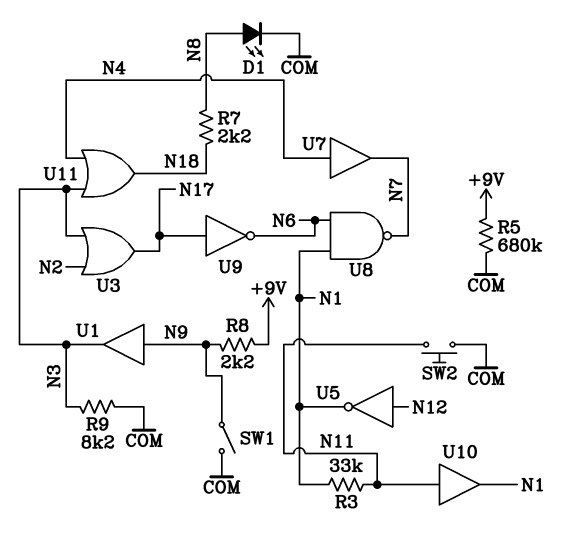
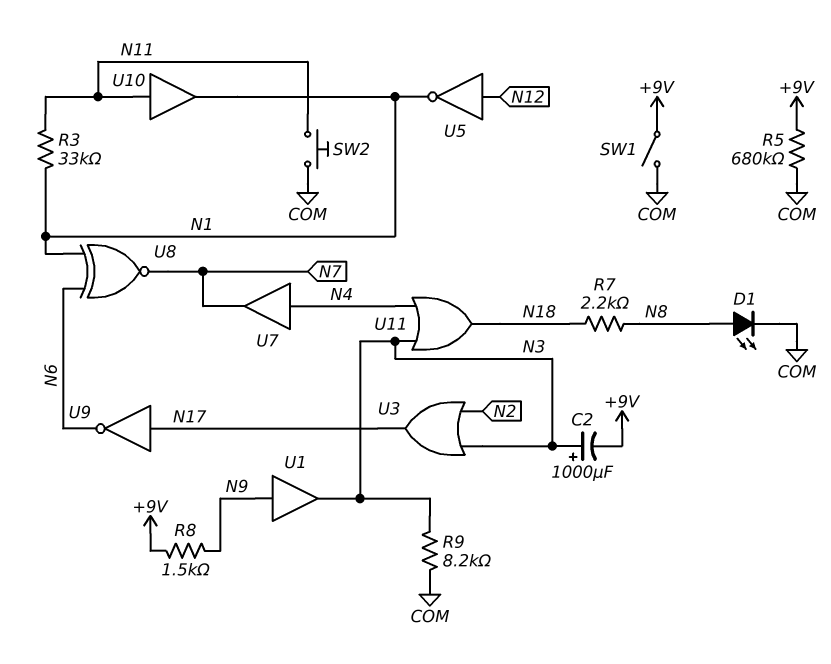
C2: none -> 1000uF (plus N3, minus +9V)
R8: 2.2k (+9V, N9) -> 1.5k (+9V, N9)
SW1: switch (COM, N9) -> switch (+9V, COM)
U8: NAND (in N1, in N6, out N7) -> XNOR (in N1, in N6, out N7)

